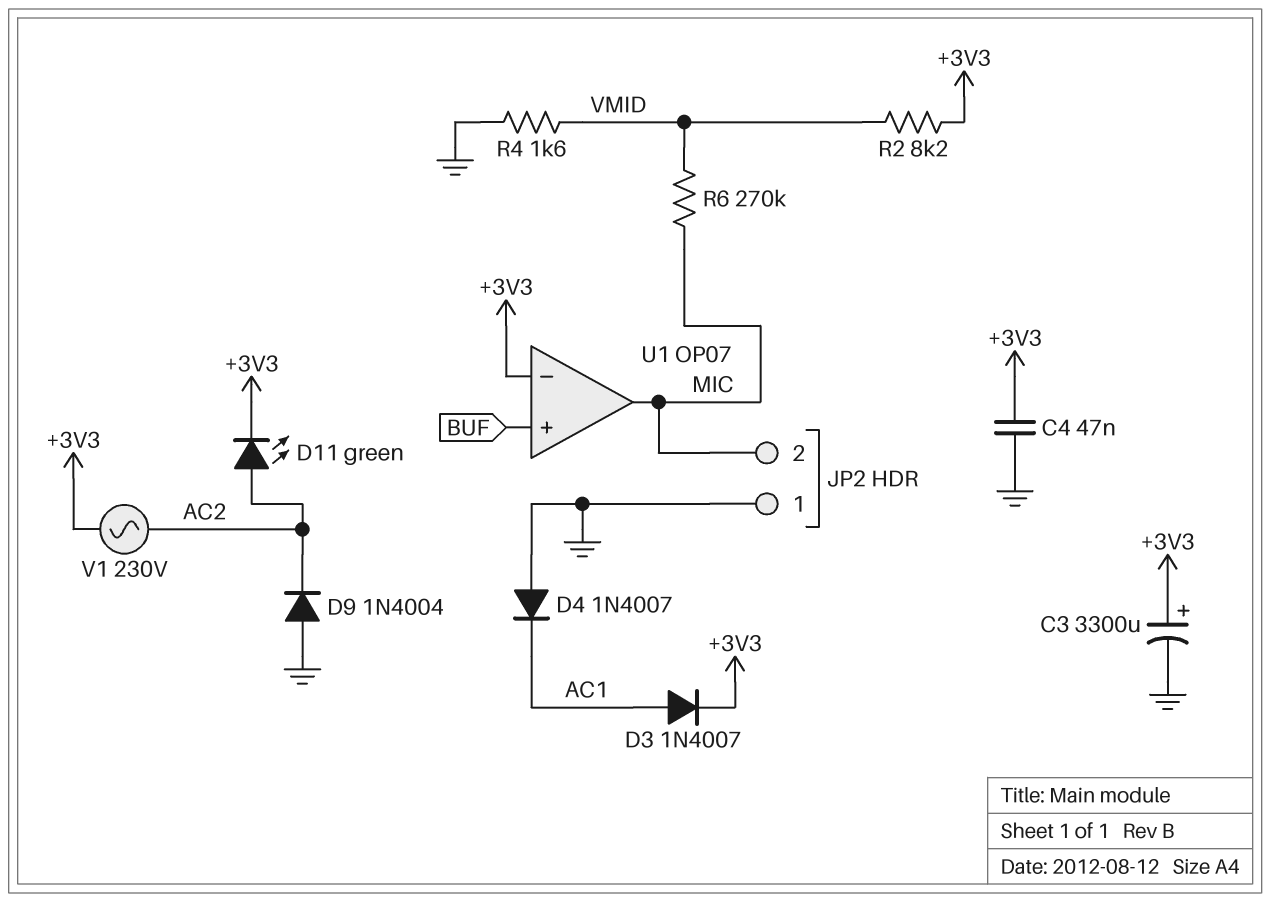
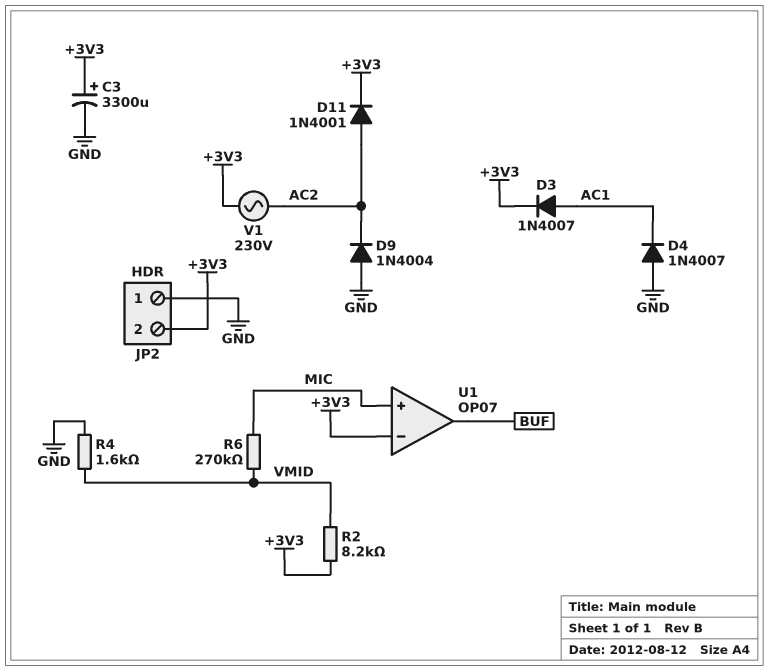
C4: 47nF (+3V3, GND) -> none
D11: LED green (A AC2, K +3V3) -> diode 1N4001 (A AC2, K +3V3)
JP2 pin 2: MIC -> +3V3
U1 pin in+: BUF -> MIC
U1 pin out: MIC -> BUF

